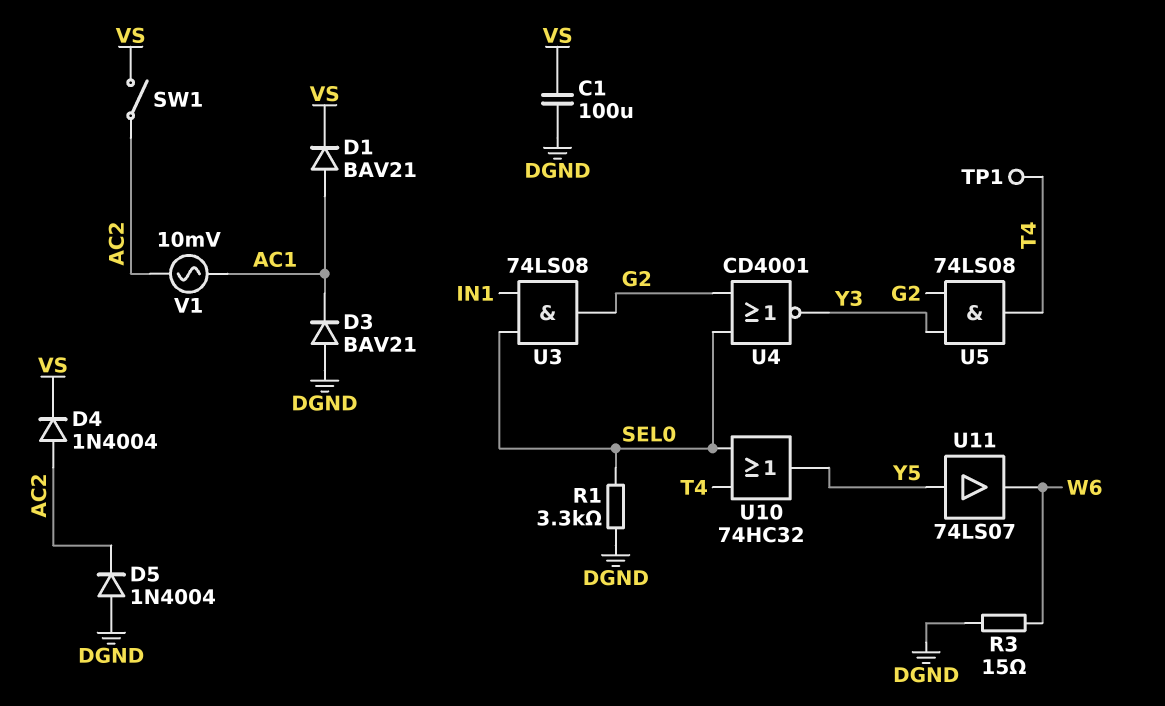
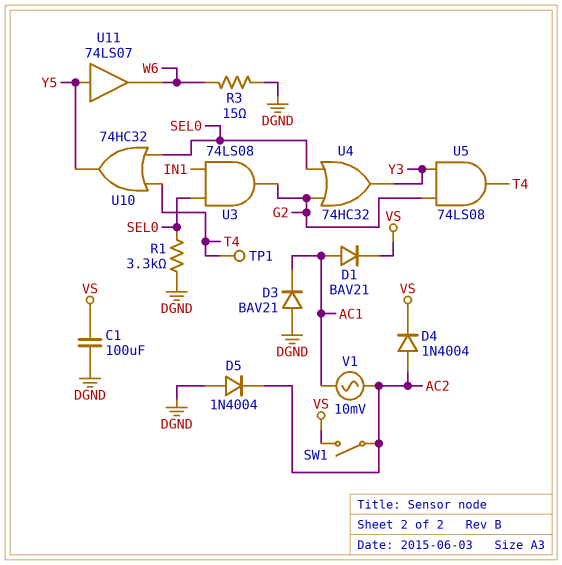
U4: NOR CD4001 (in G2, in SEL0, out Y3) -> OR 74HC32 (in G2, in SEL0, out Y3)

